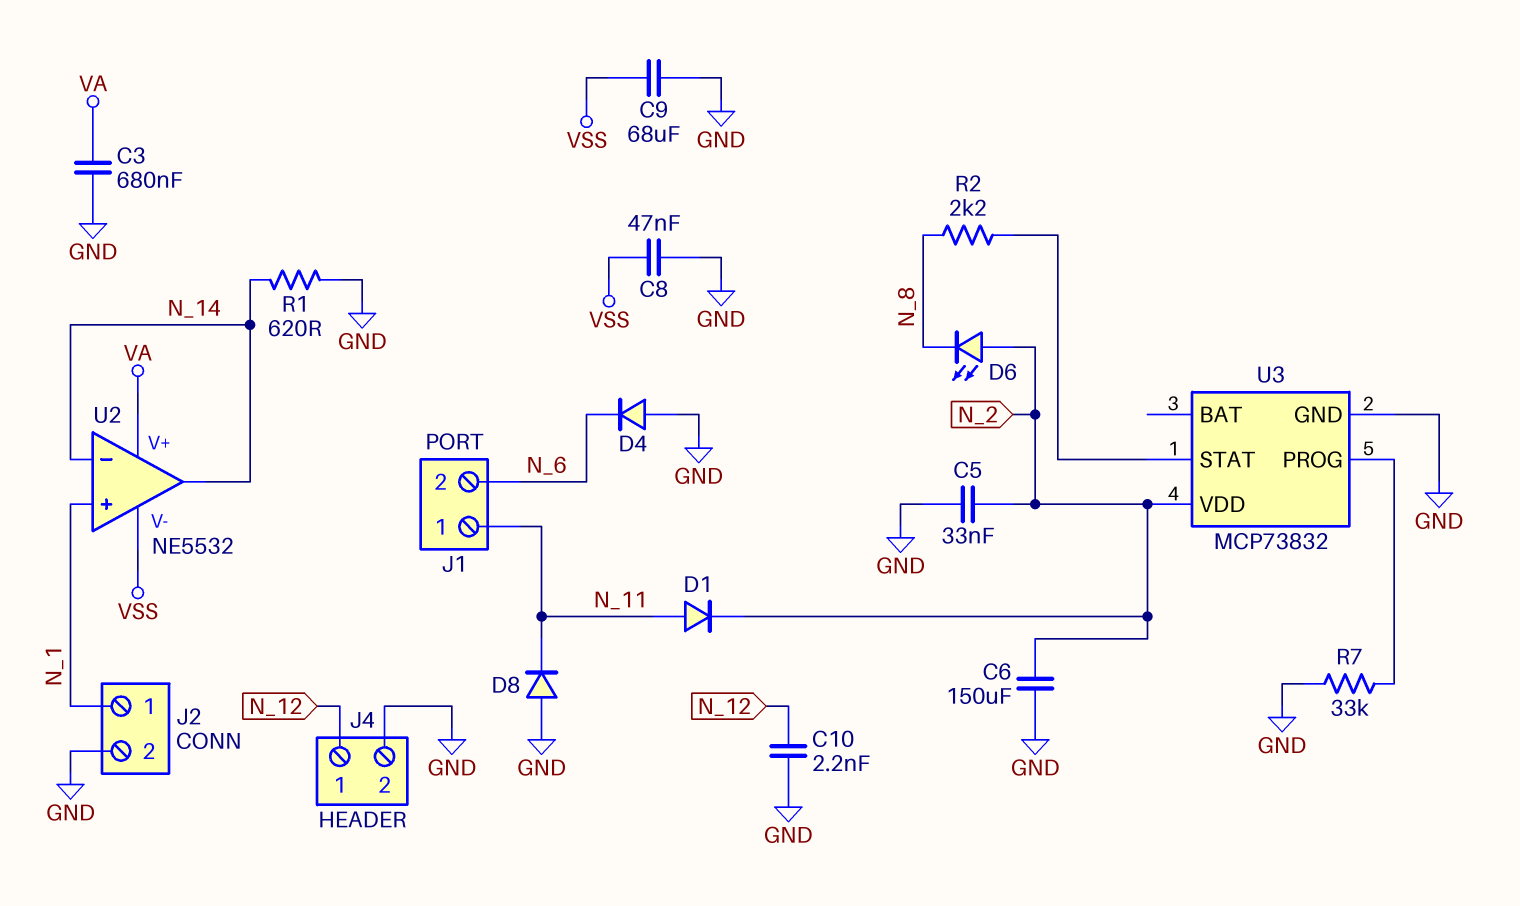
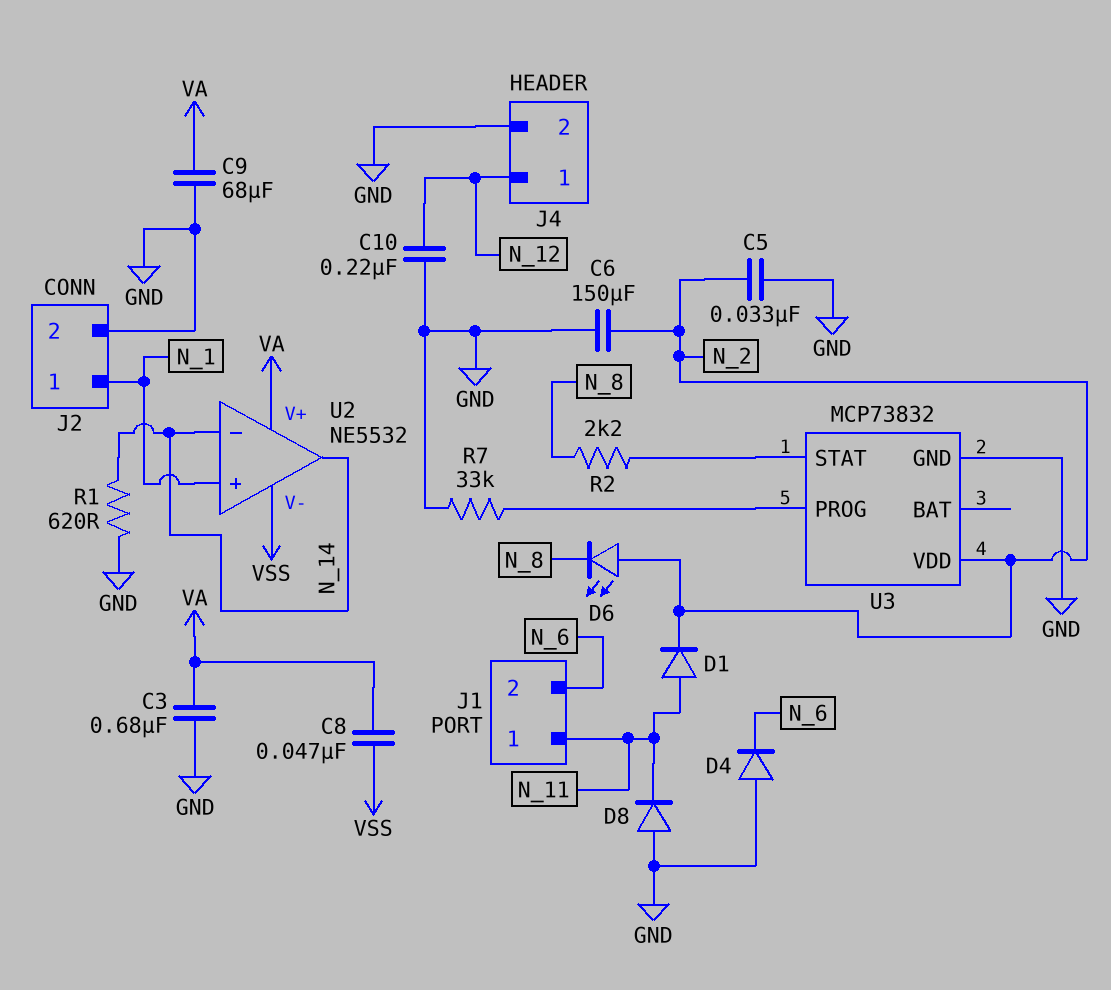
C8: 47nF (GND, VSS) -> 47nF (VA, VSS)
C9: 68uF (GND, VSS) -> 68uF (GND, VA)
C10: 2.2nF (GND, N_12) -> 220nF (GND, N_12)

